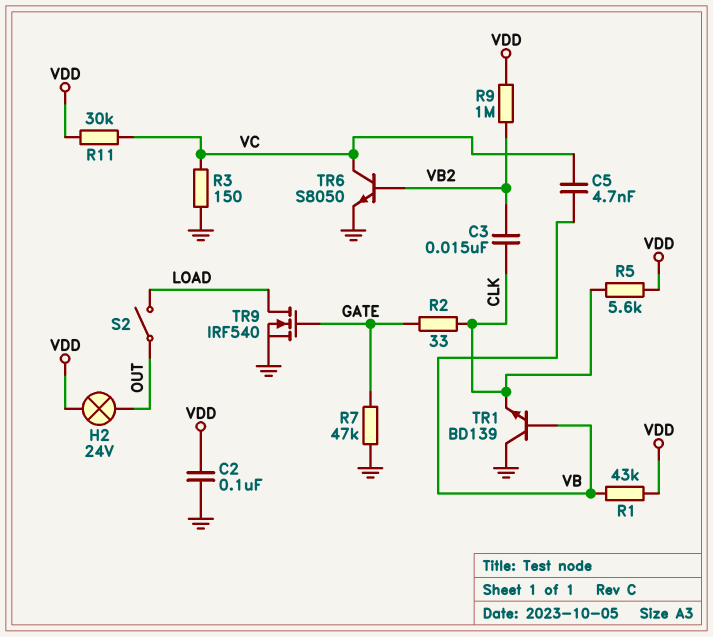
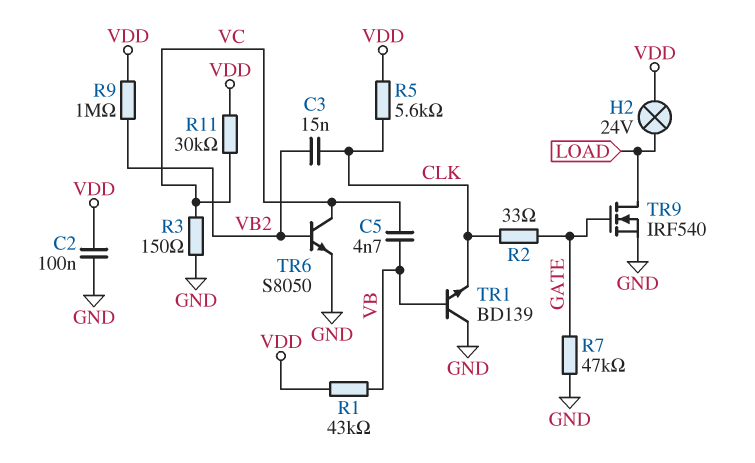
H2: lamp 24V (OUT, VDD) -> lamp 24V (LOAD, VDD)
S2: switch (LOAD, OUT) -> none

